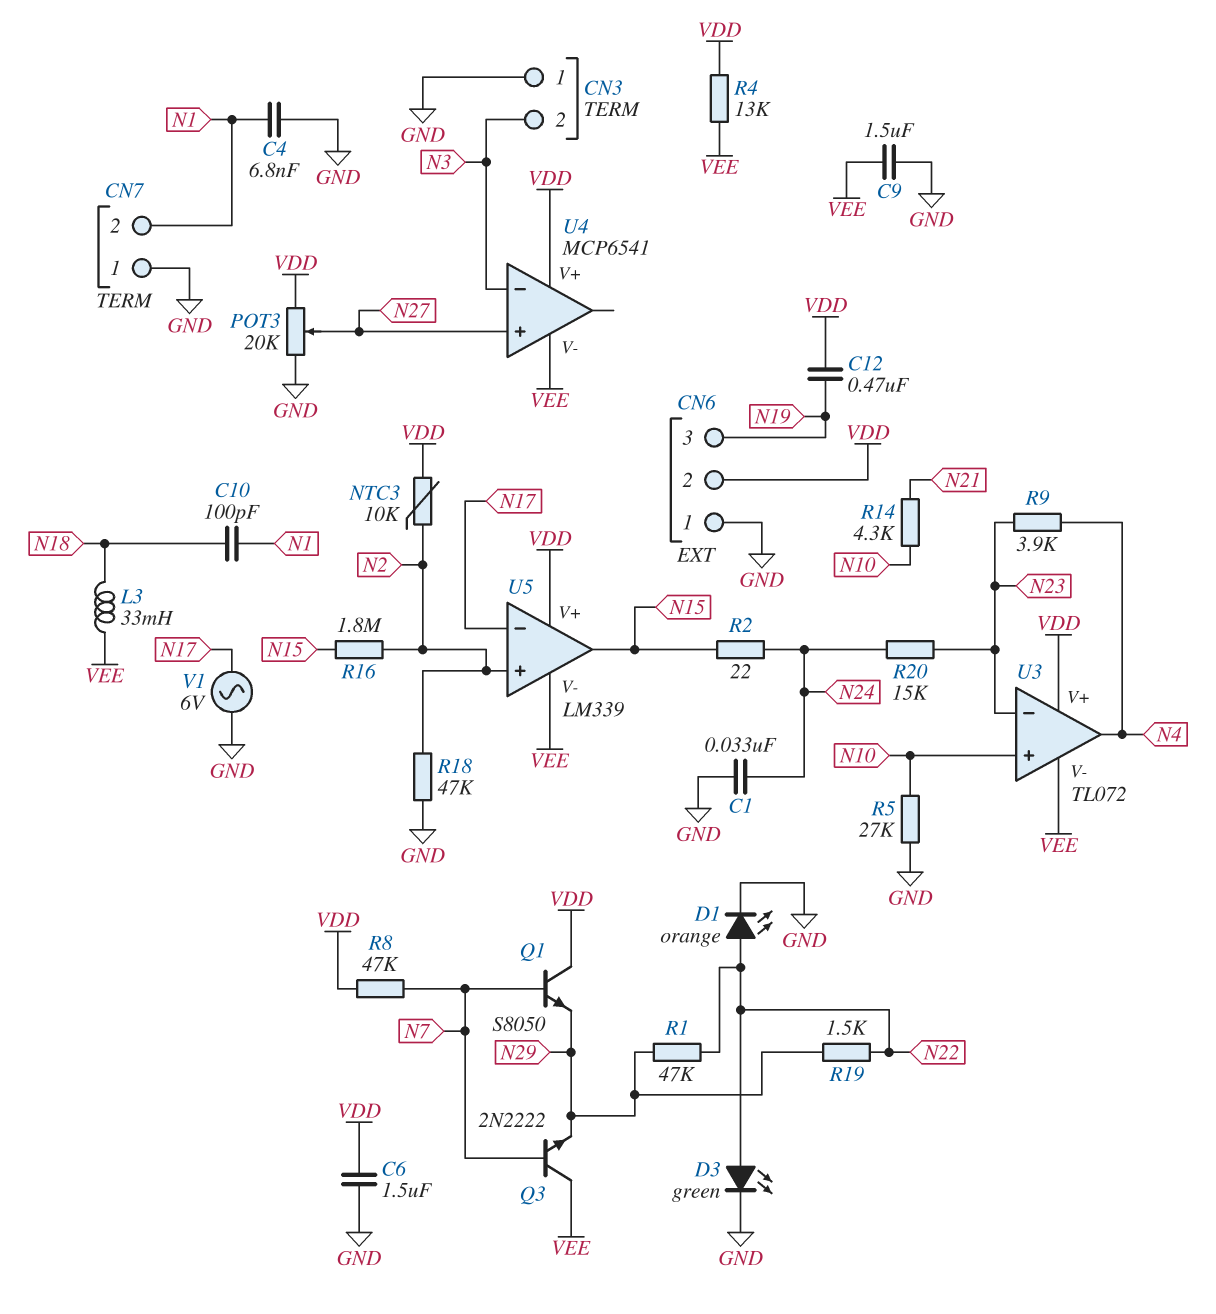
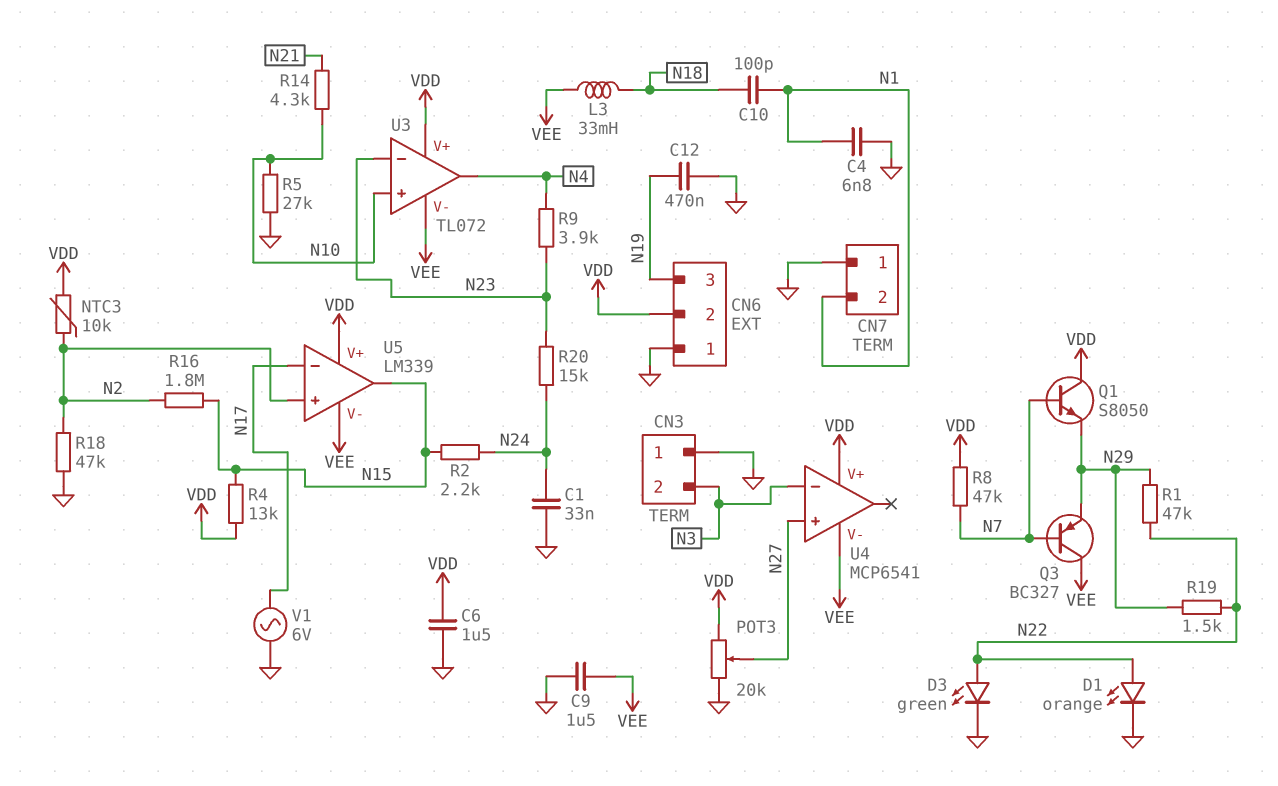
C12: 470nF (N19, VDD) -> 470nF (GND, N19)
Q3: NPN 2N2222 (B N7, C VEE, E N29) -> PNP BC327 (B N7, C VEE, E N29)
R2: 22 (N15, N24) -> 2.2k (N15, N24)
R4: 13k (VDD, VEE) -> 13k (N15, VDD)

